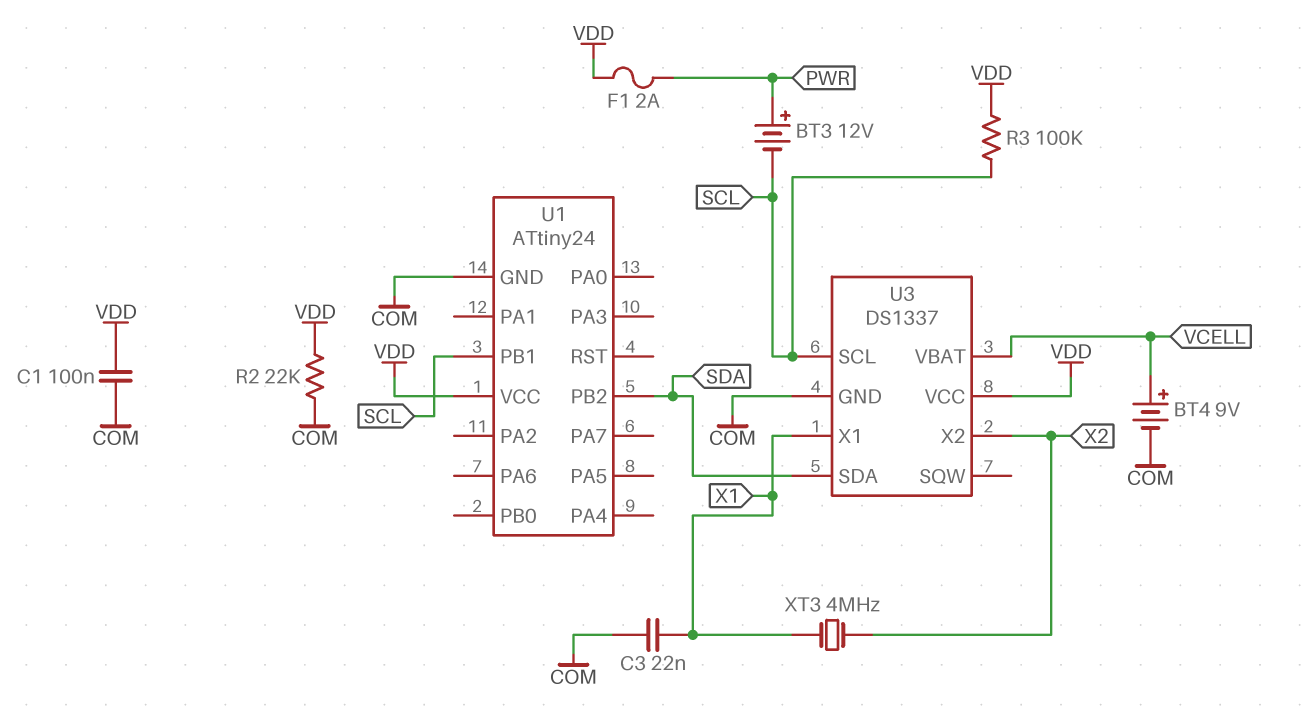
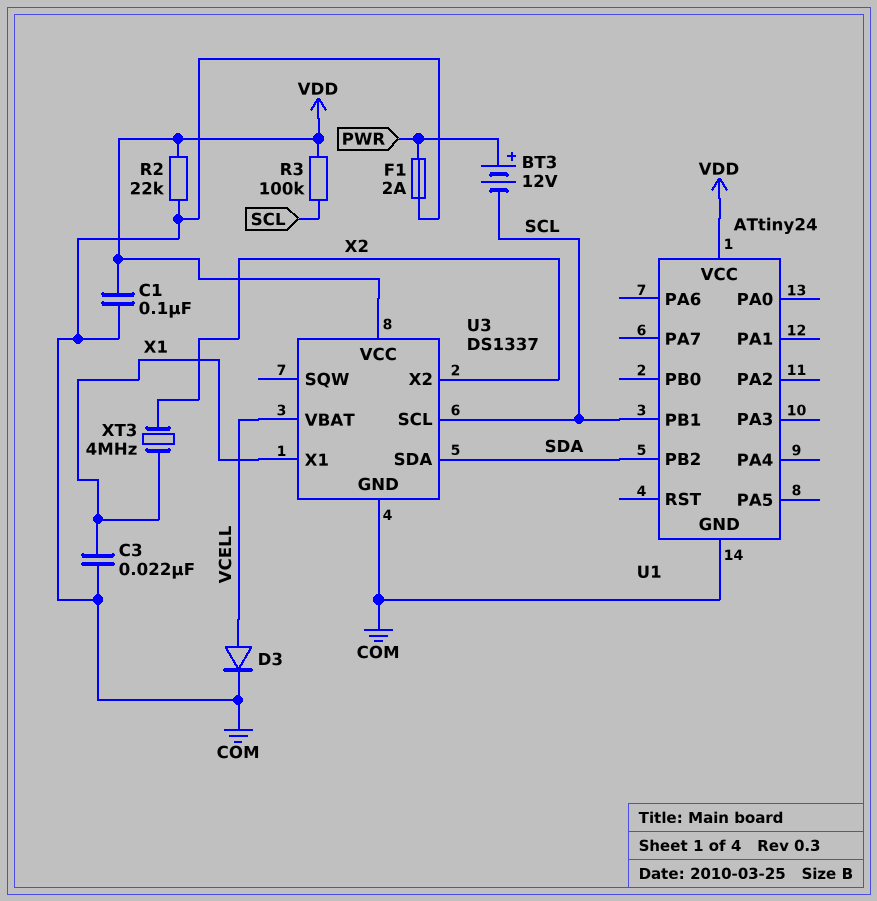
BT4: 9V (plus VCELL, minus COM) -> none
D3: none -> diode (A VCELL, K COM)
F1: 2A (PWR, VDD) -> 2A (COM, PWR)

